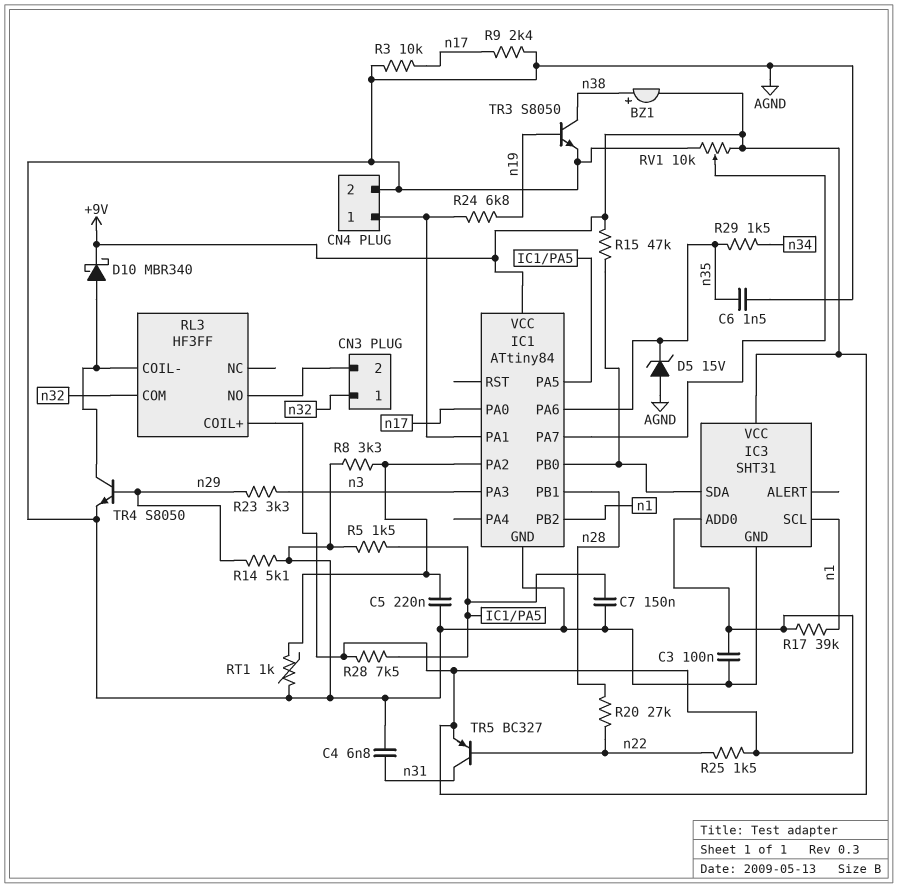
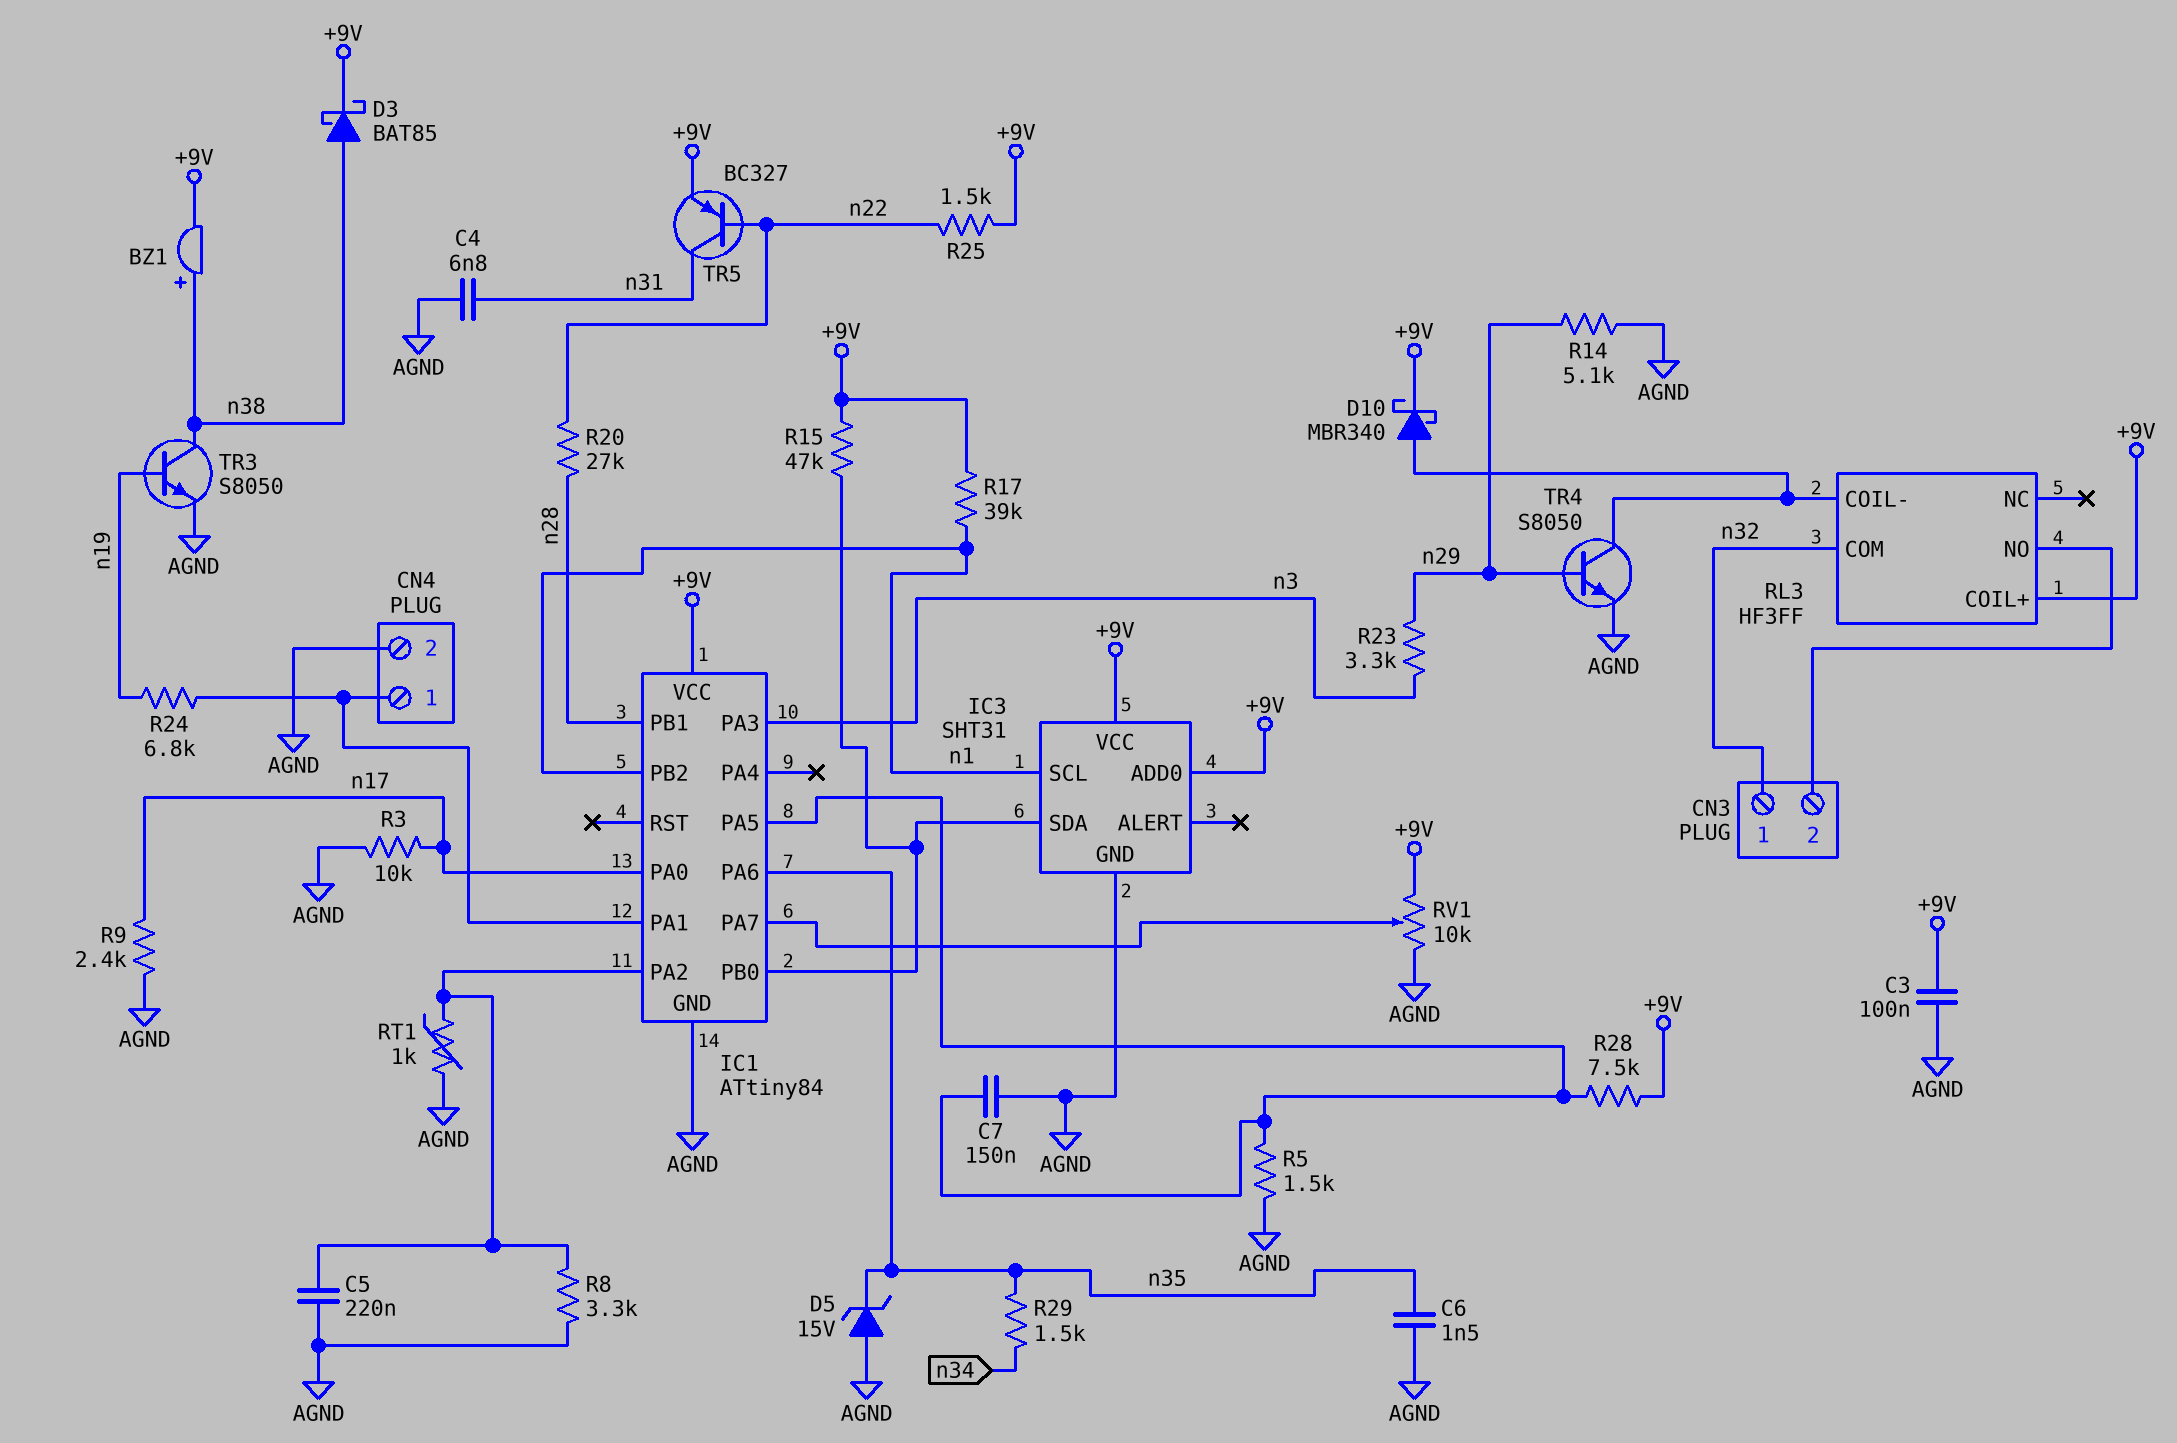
D3: none -> schottky BAT85 (A n38, K +9V)

